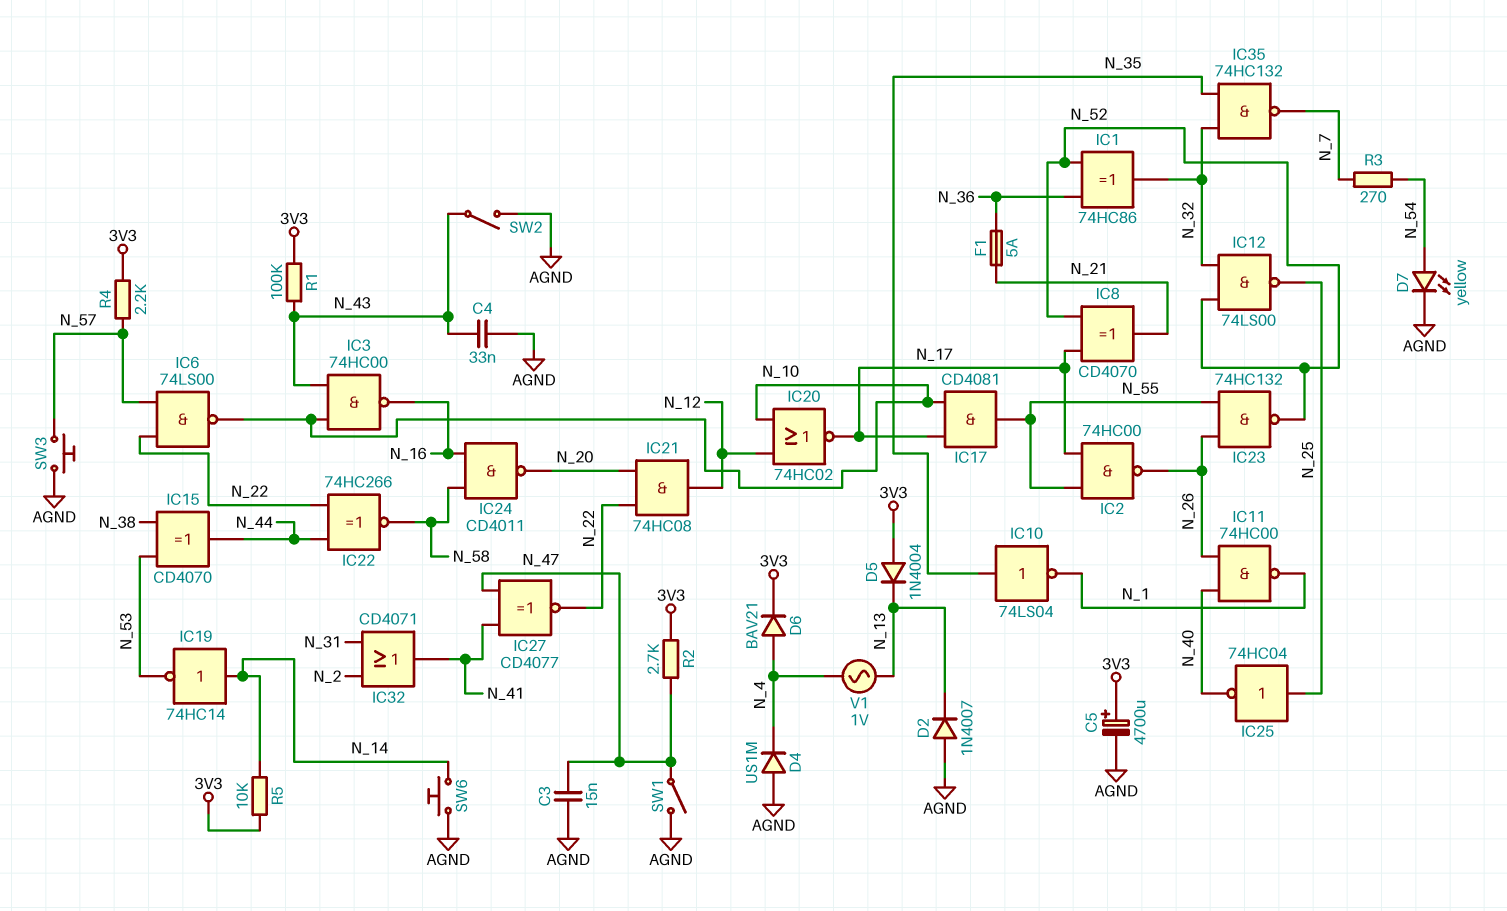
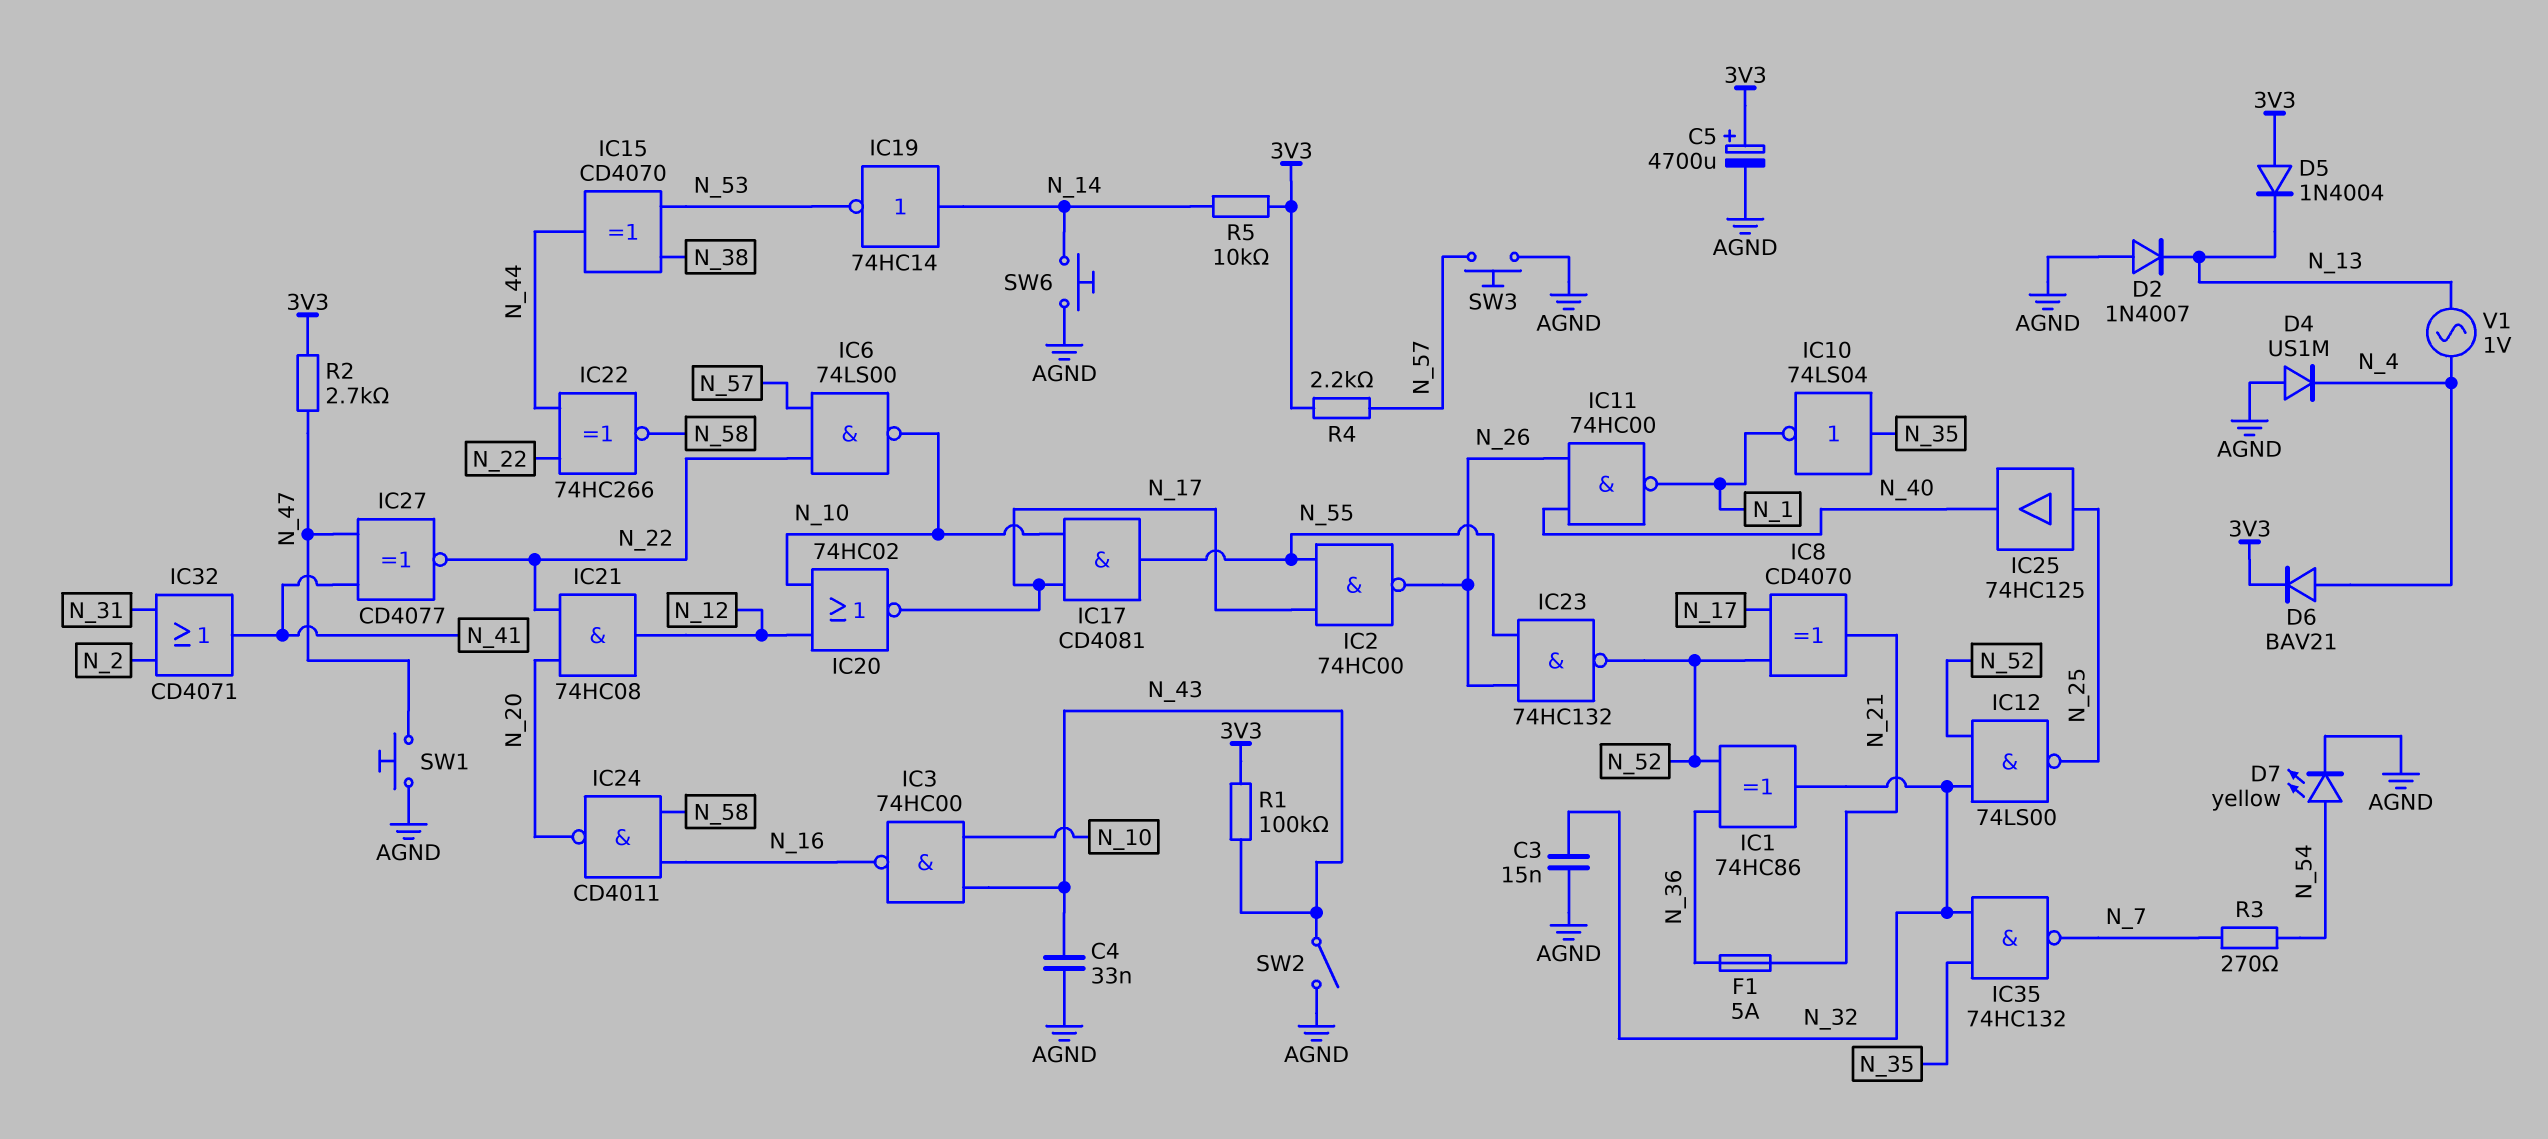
C3: 15nF (AGND, N_47) -> 15nF (AGND, N_32)
IC25: NOT 74HC04 (in N_25, out N_40) -> buffer 74HC125 (in N_25, out N_40)
SW1: switch (AGND, N_47) -> button (AGND, N_47)

